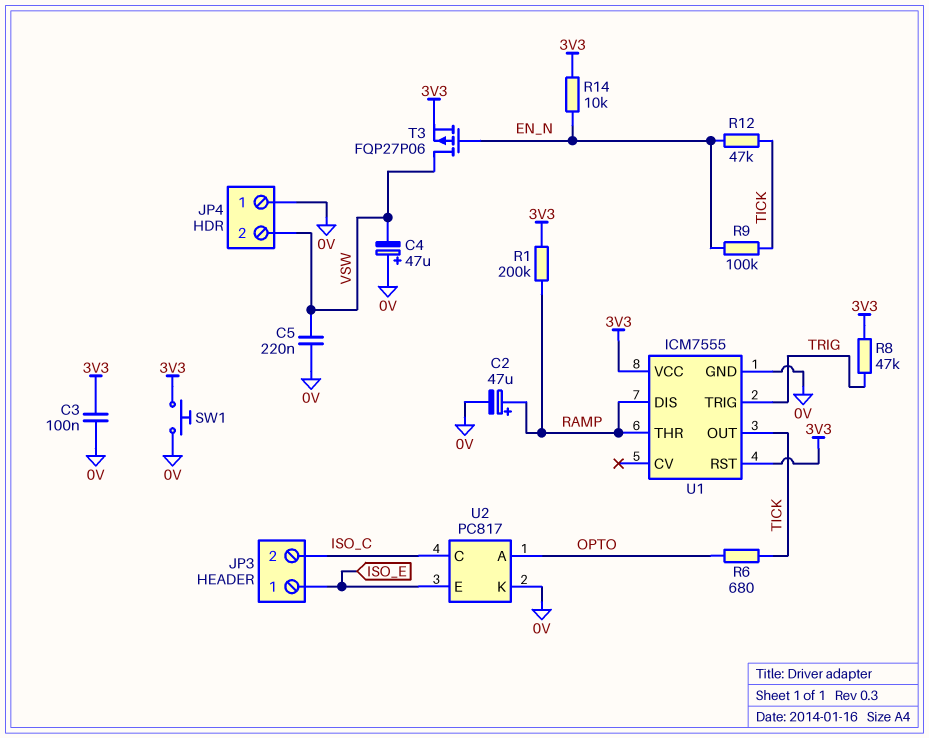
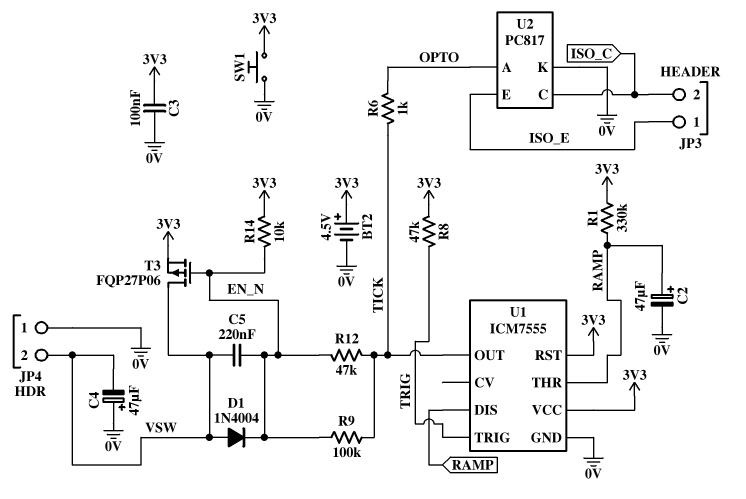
BT2: none -> 4.5V (plus 3V3, minus 0V)
C5: 220nF (0V, VSW) -> 220nF (EN_N, VSW)
D1: none -> diode 1N4004 (A VSW, K EN_N)
R1: 200k (3V3, RAMP) -> 330k (3V3, RAMP)
R6: 680 (OPTO, TICK) -> 1k (OPTO, TICK)

